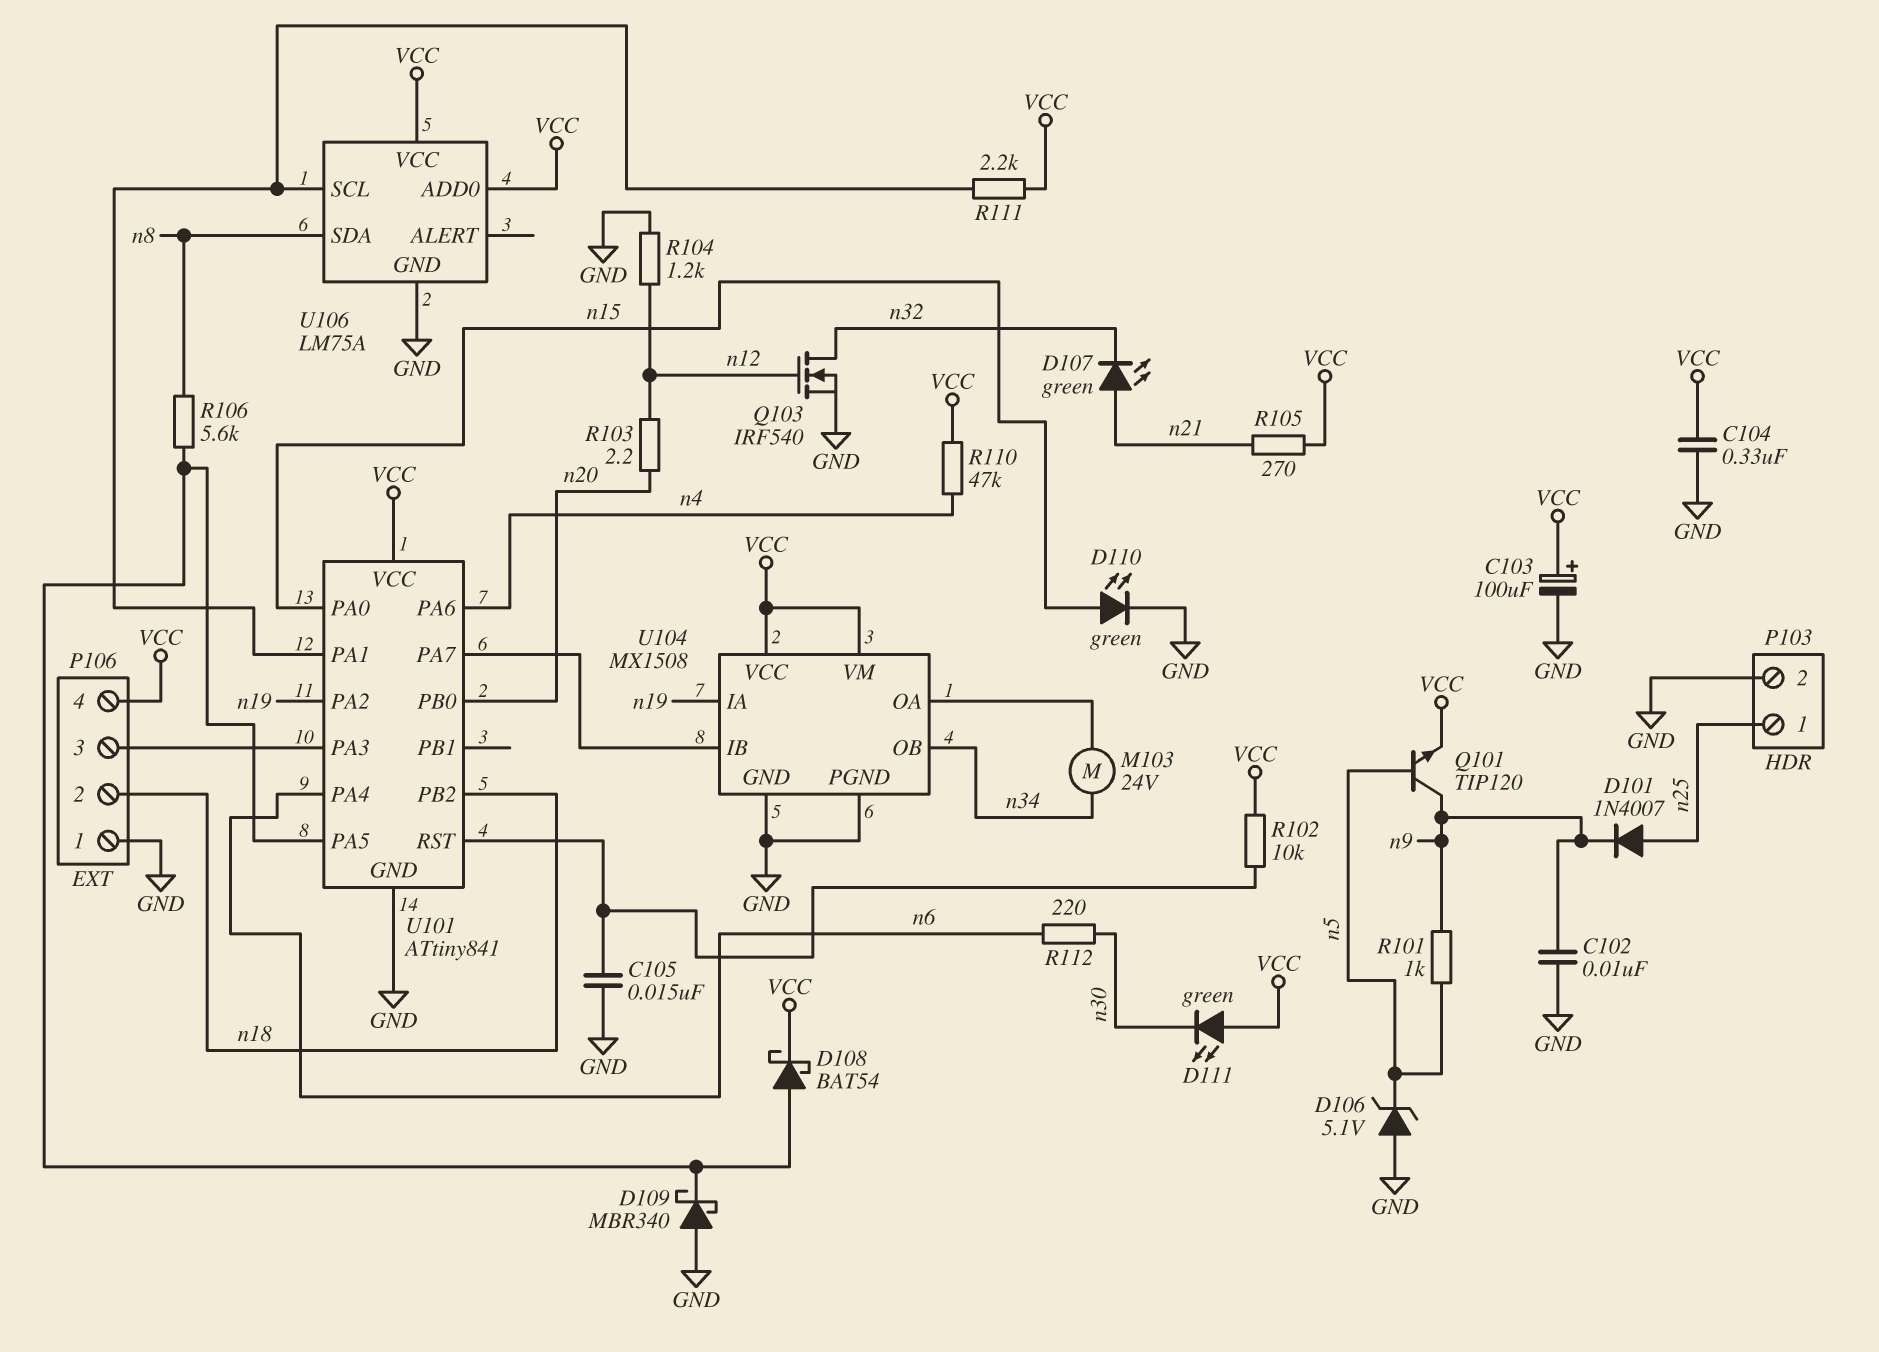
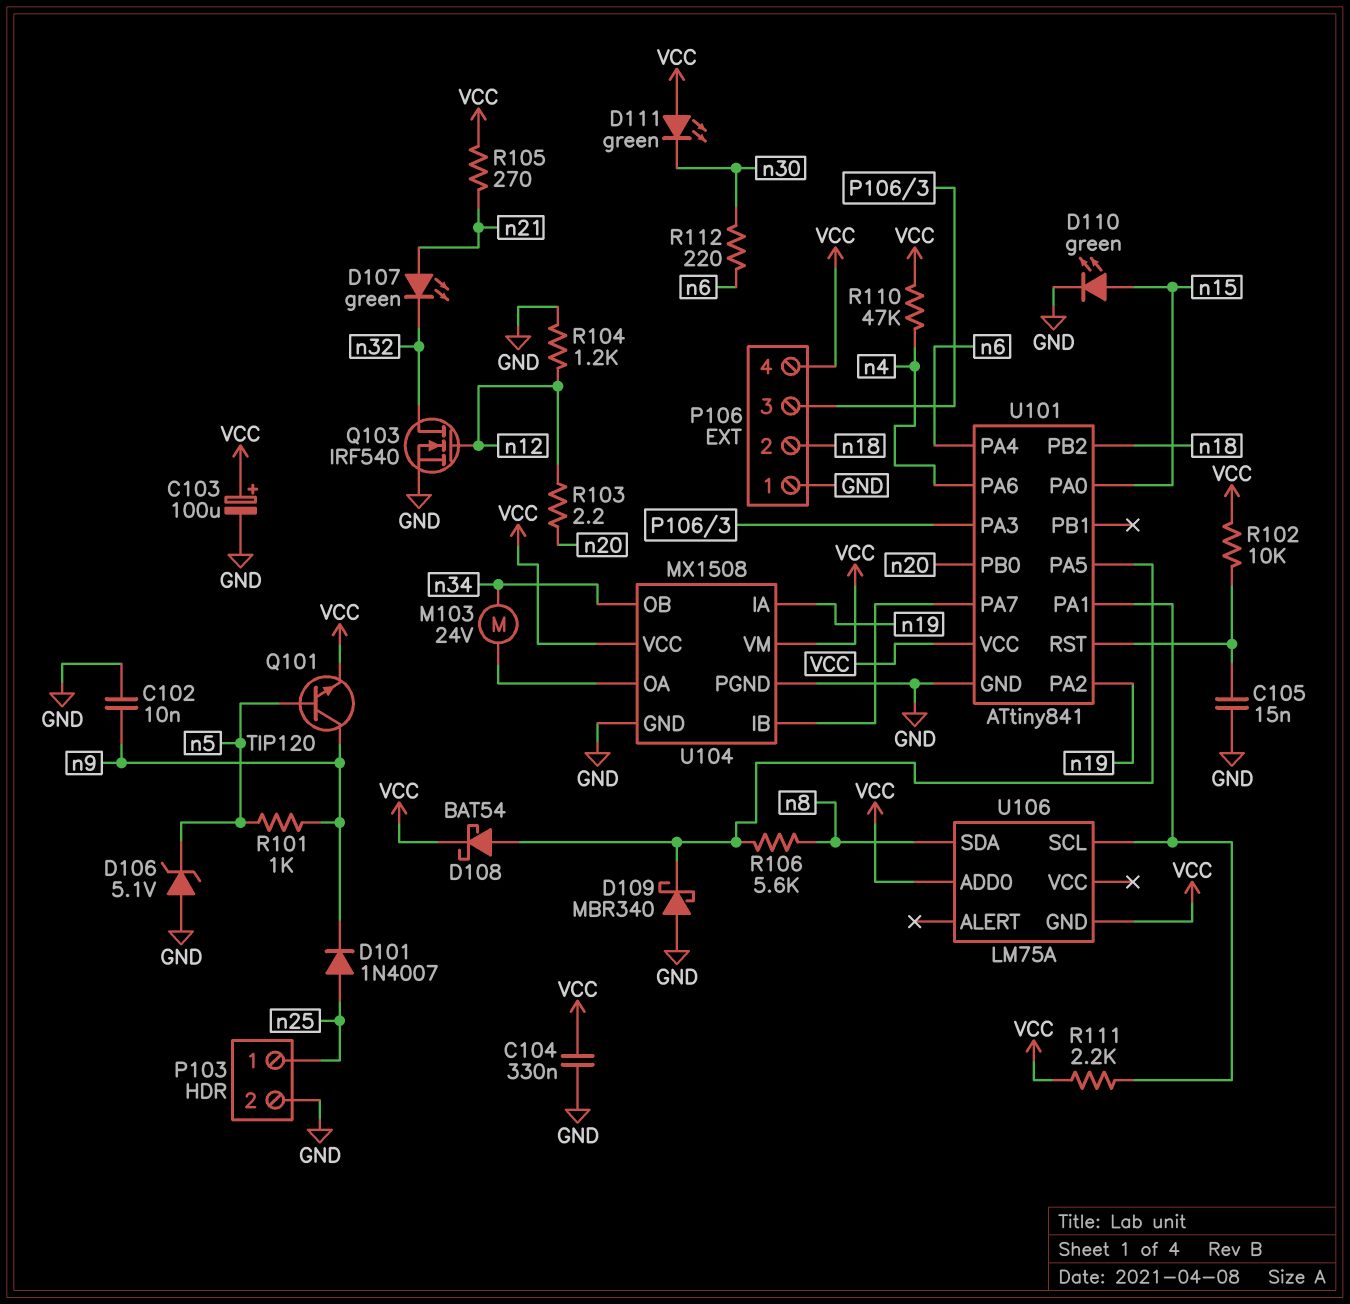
U106 pin GND: GND -> VCC
U106 pin VCC: VCC -> none

